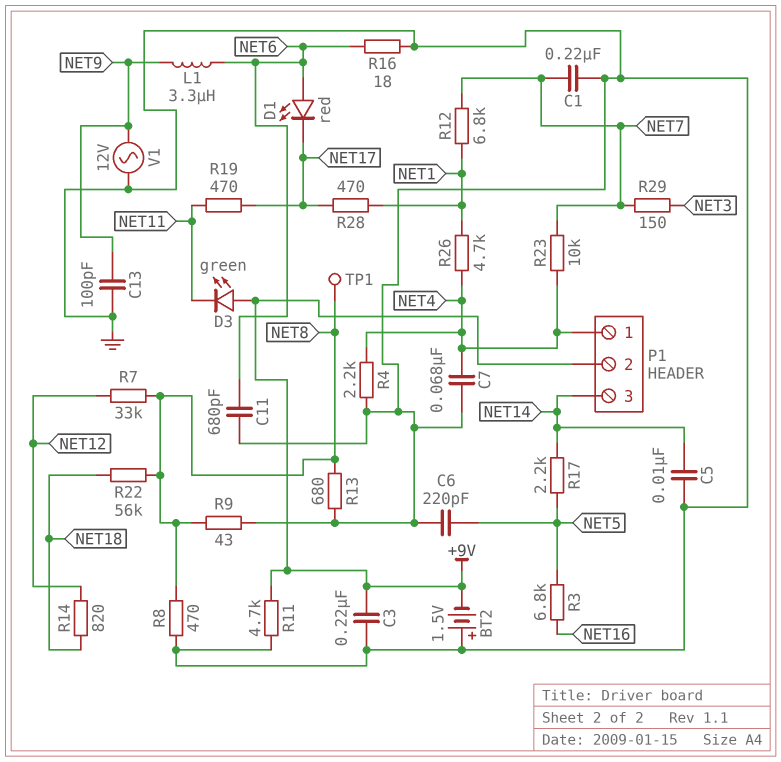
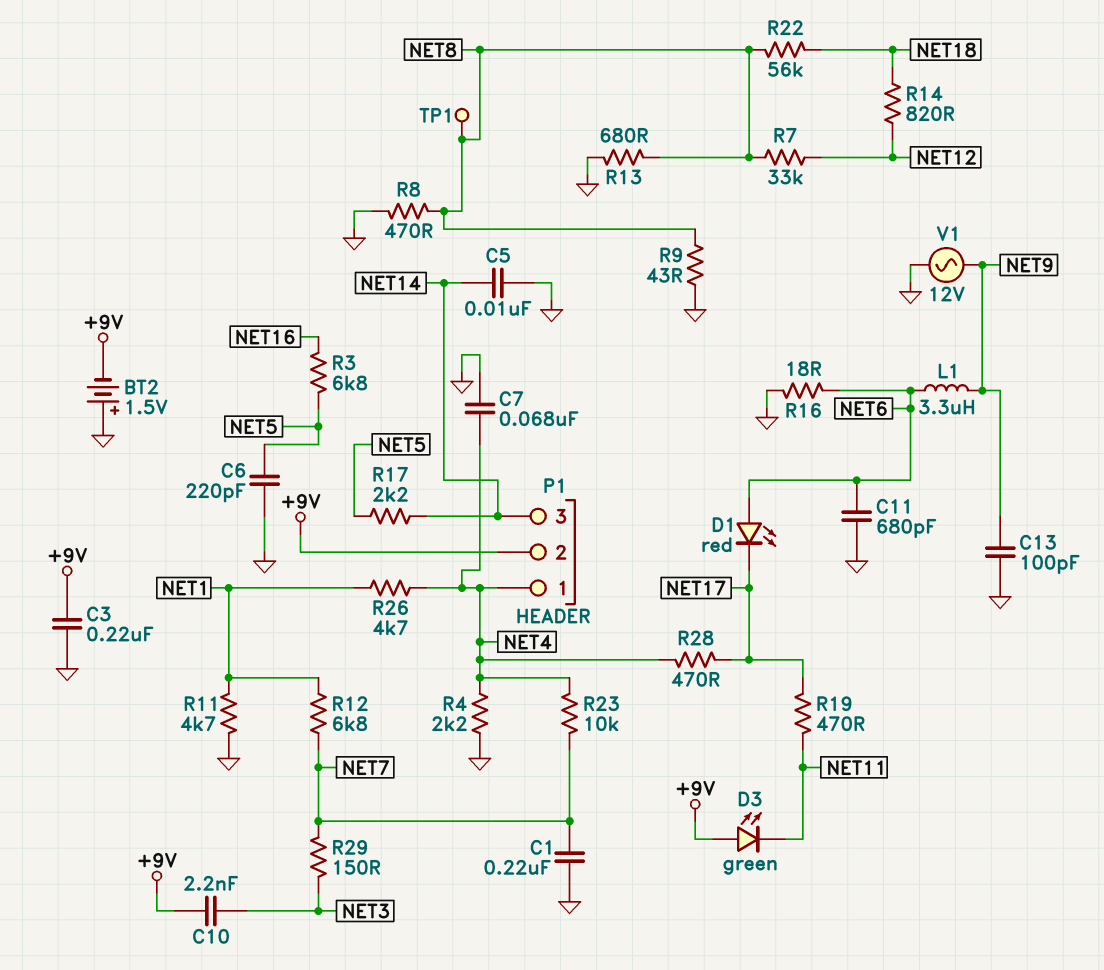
C10: none -> 2.2nF (+9V, NET3)
R11: 4.7k (+9V, GND) -> 4.7k (GND, NET1)
R28: 470 (NET1, NET17) -> 470 (NET4, NET17)

